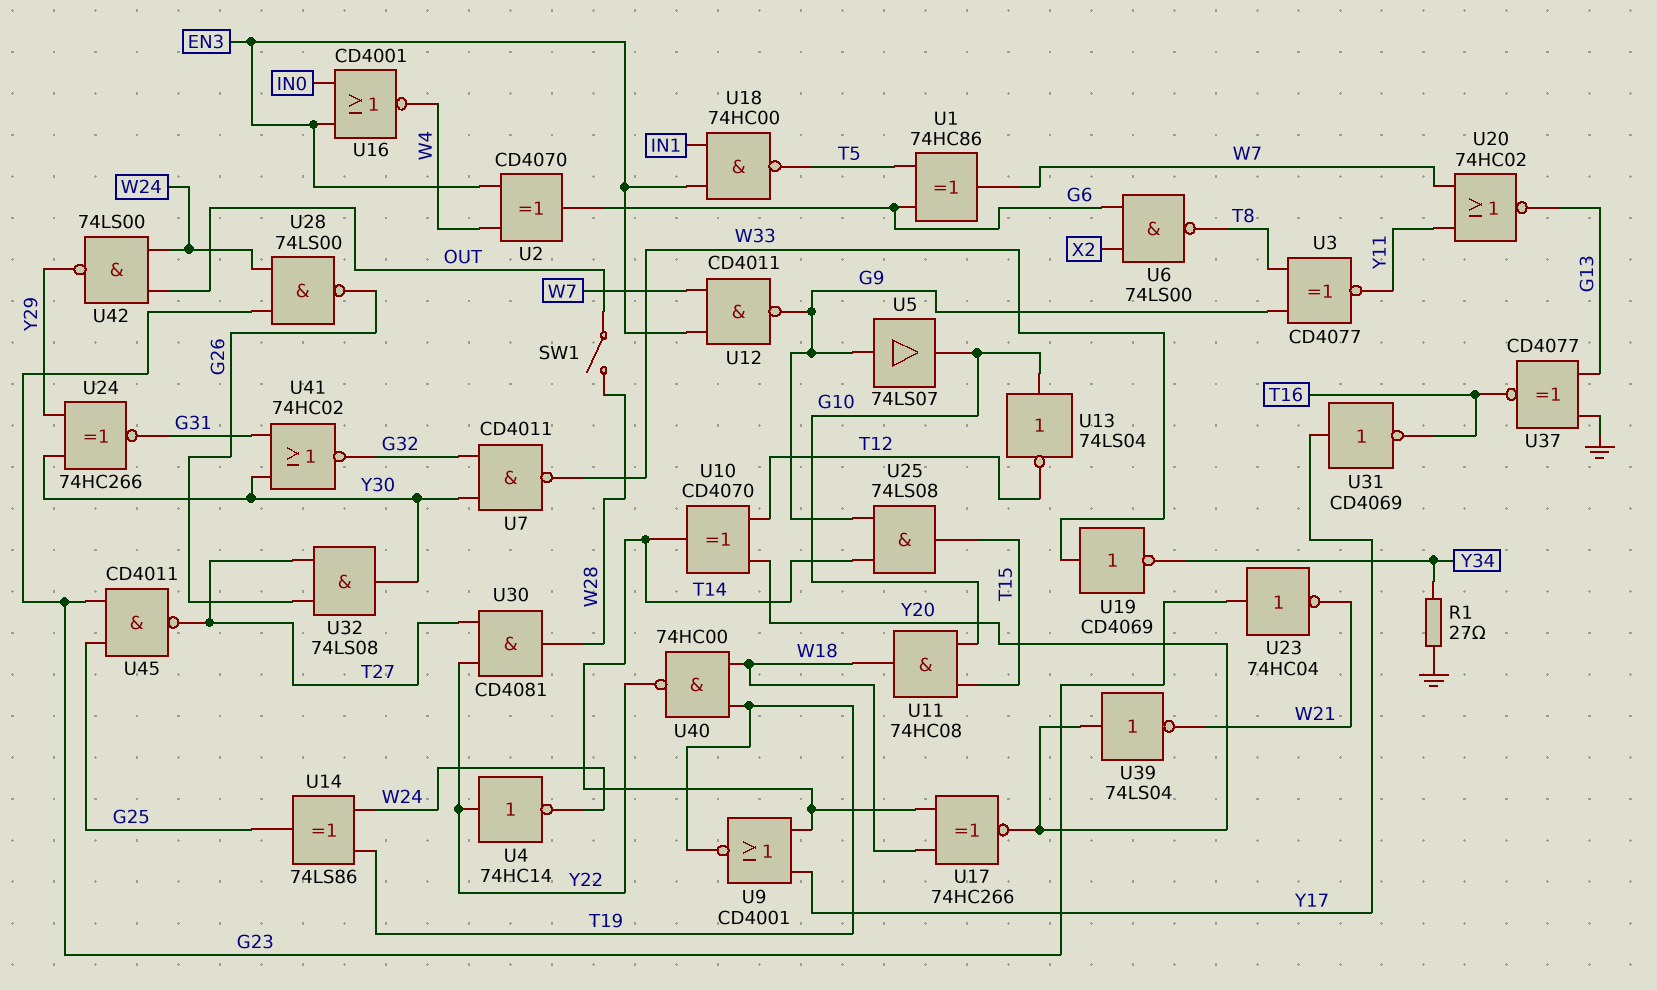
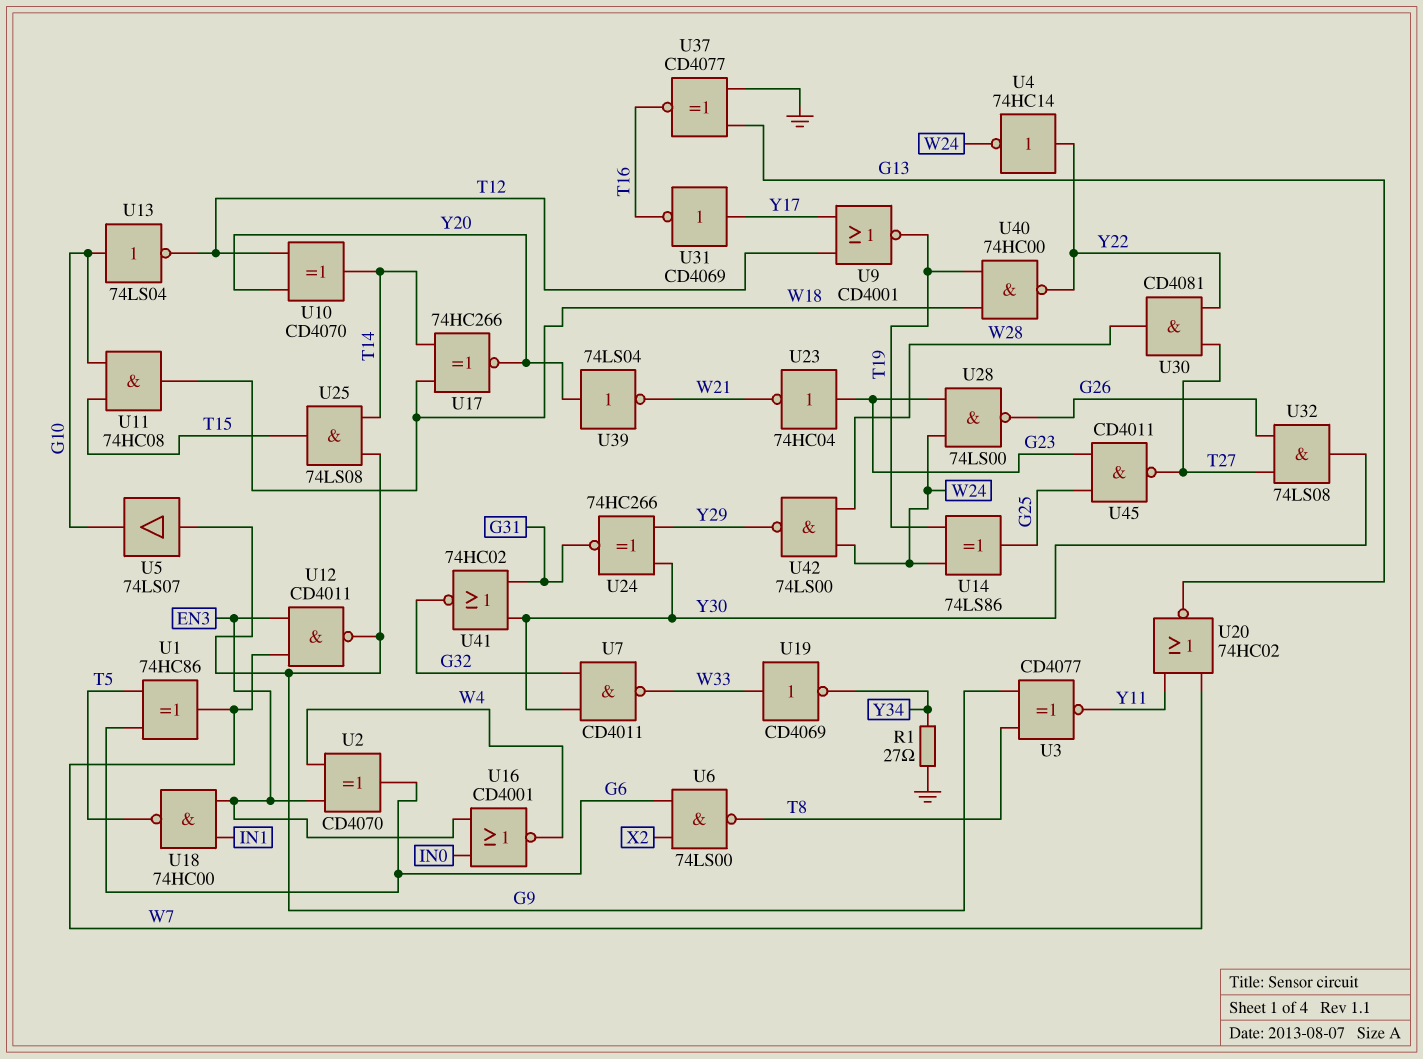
SW1: switch (OUT, W28) -> none
U9: NOR CD4001 (in T14, in Y17, out T19) -> NOR CD4001 (in T12, in Y17, out T19)
U42: NAND 74LS00 (in OUT, in W24, out Y29) -> NAND 74LS00 (in W24, in W28, out Y29)

